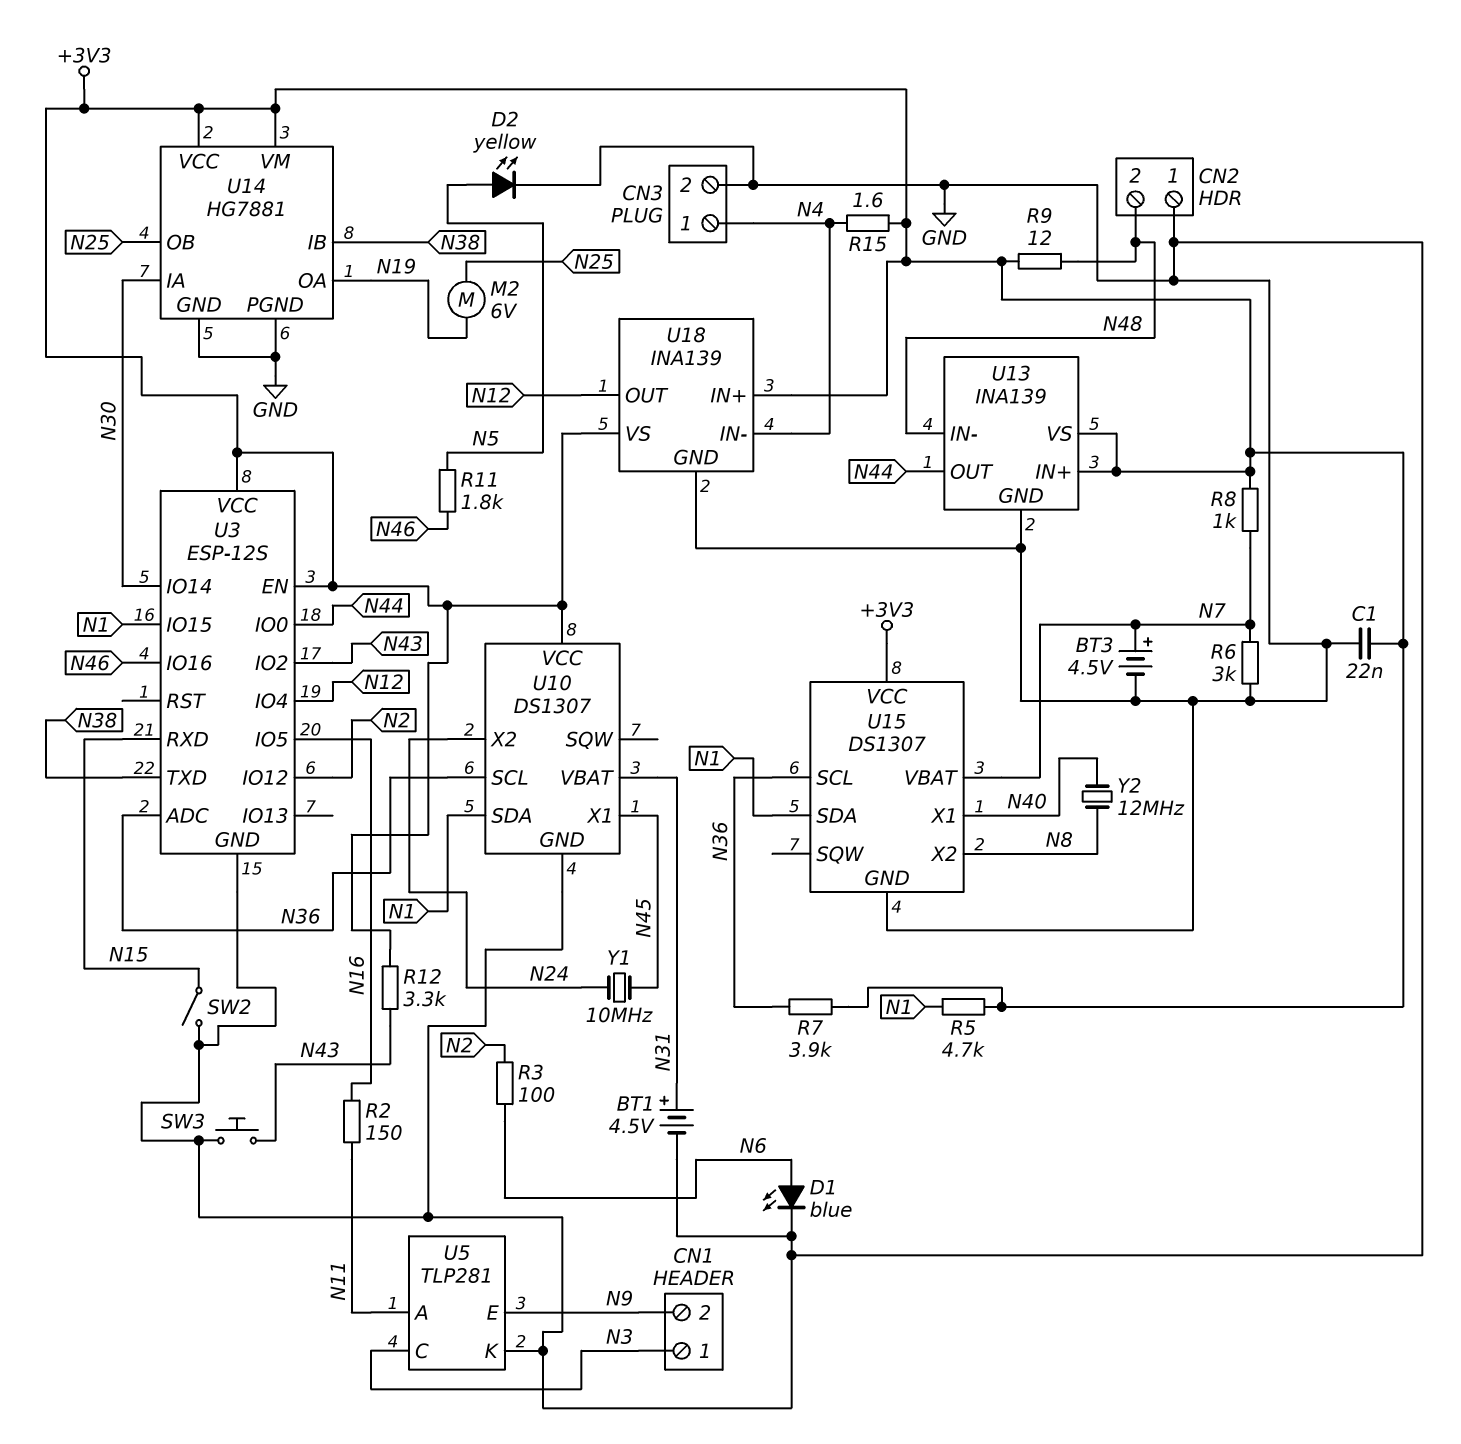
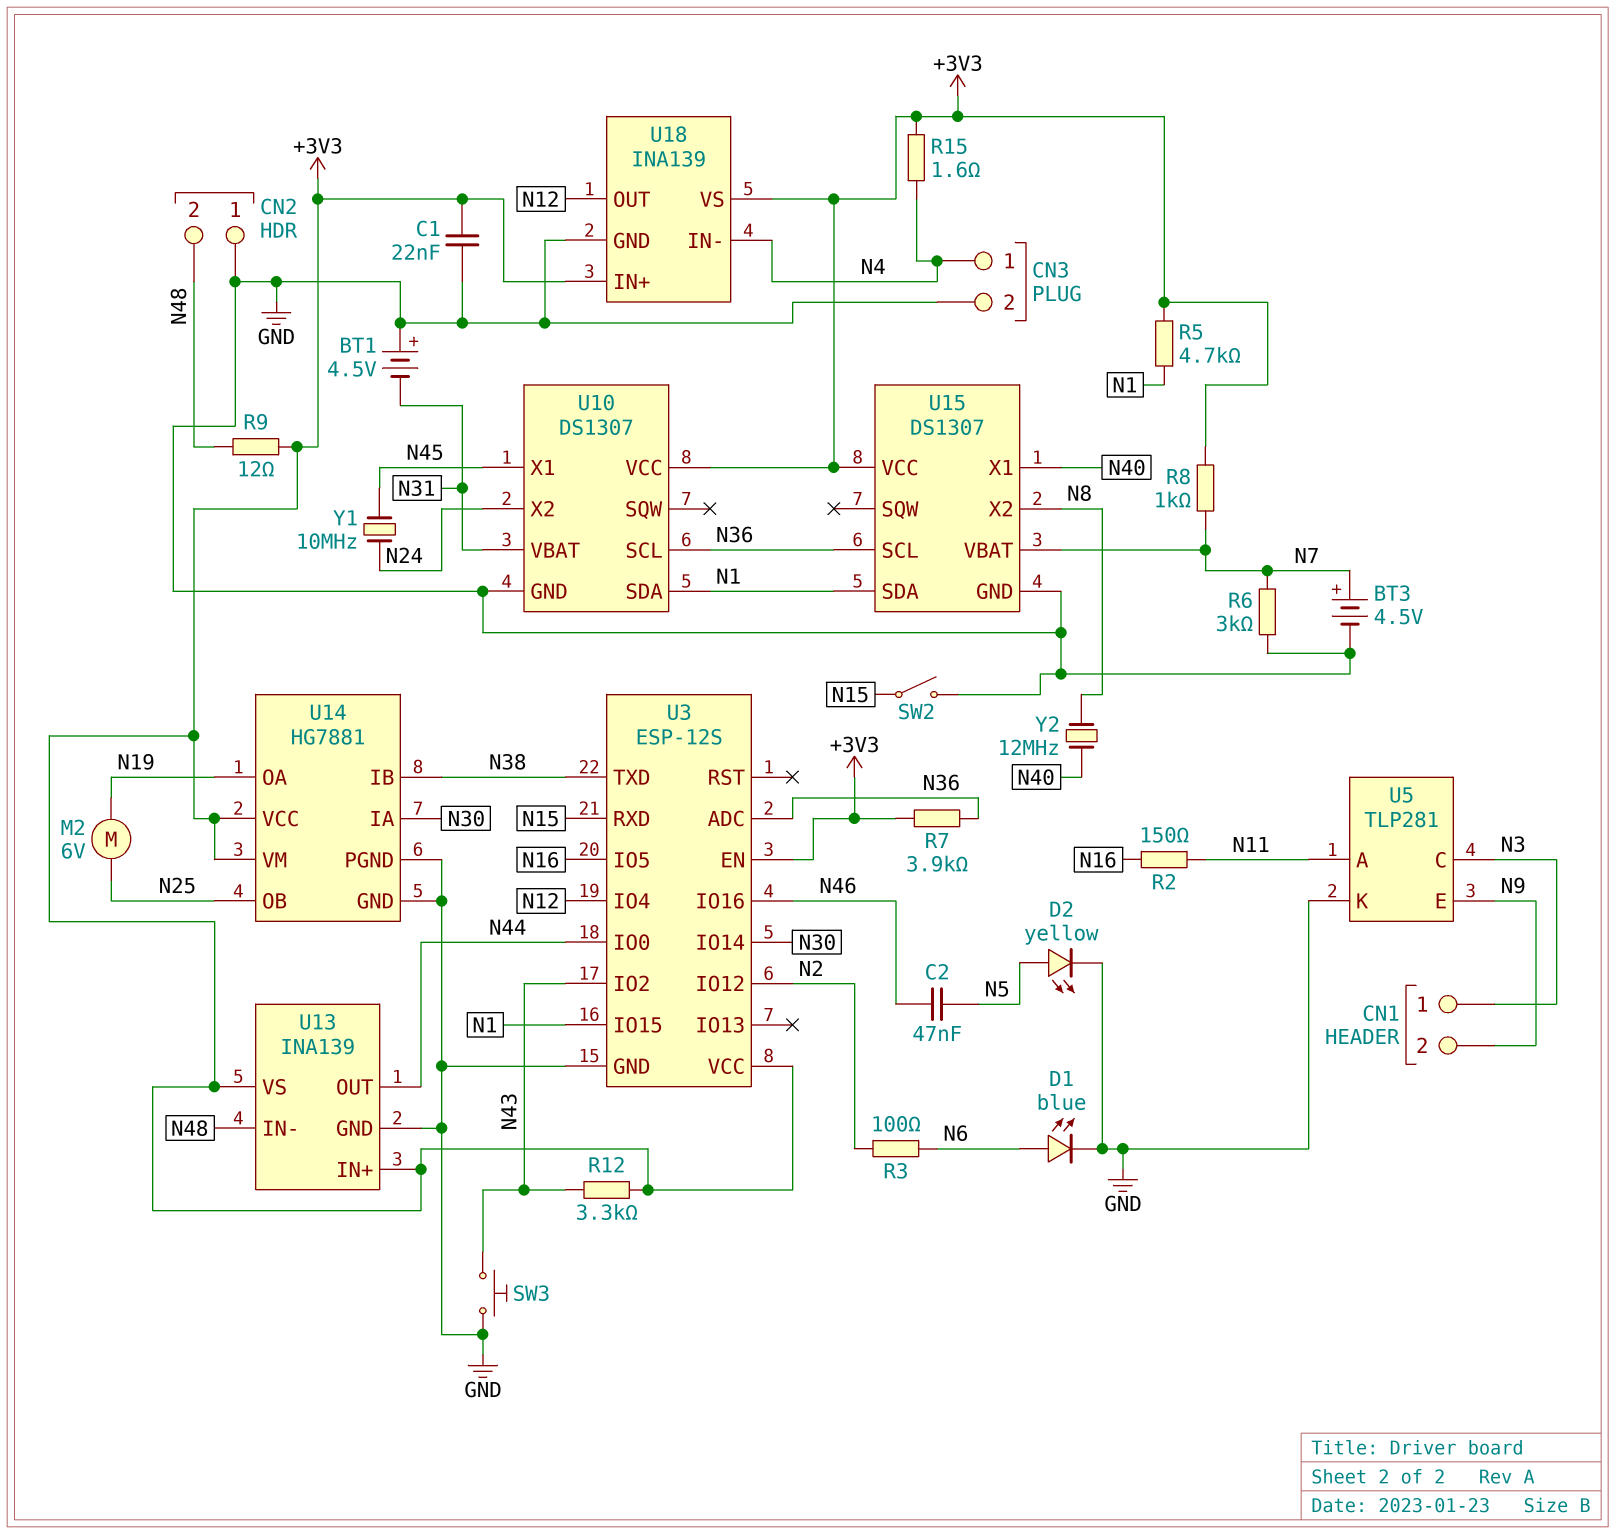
BT1: 4.5V (plus N31, minus GND) -> 4.5V (plus GND, minus N31)
C2: none -> 47nF (N5, N46)
R11: 1.8k (N5, N46) -> none

